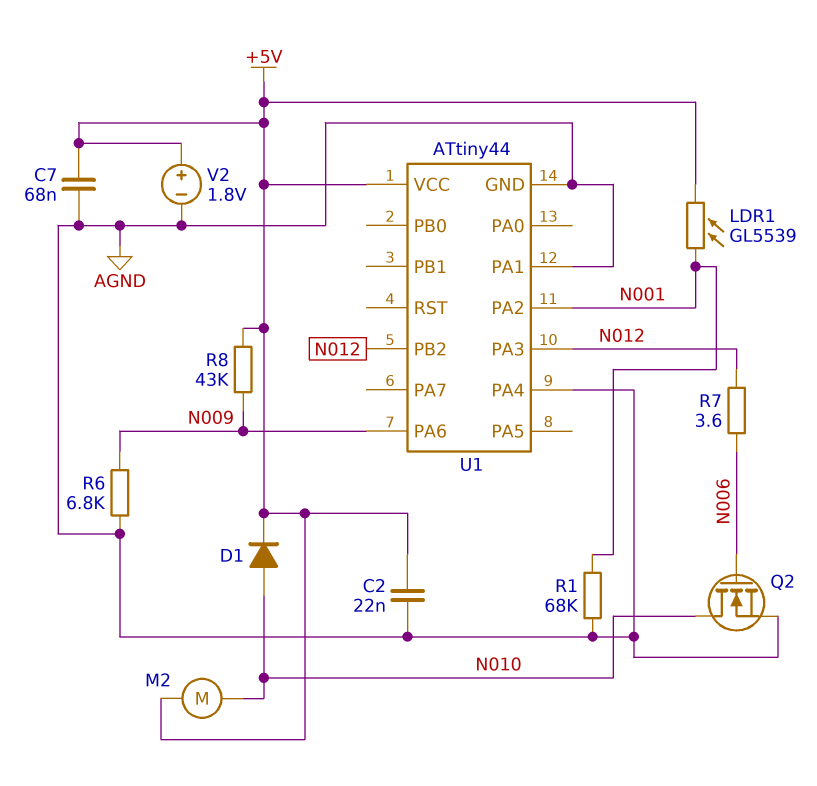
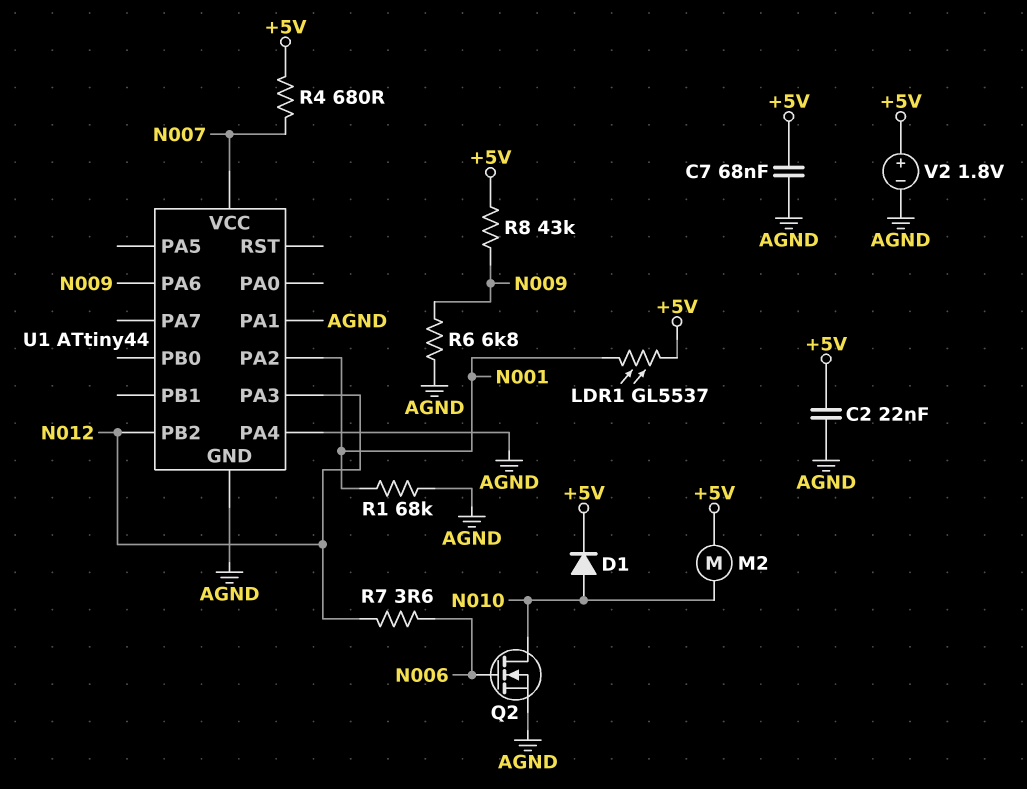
LDR1: GL5539 (+5V, N001) -> GL5537 (+5V, N001)
R4: none -> 680 (+5V, N007)
U1 pin VCC: +5V -> N007

